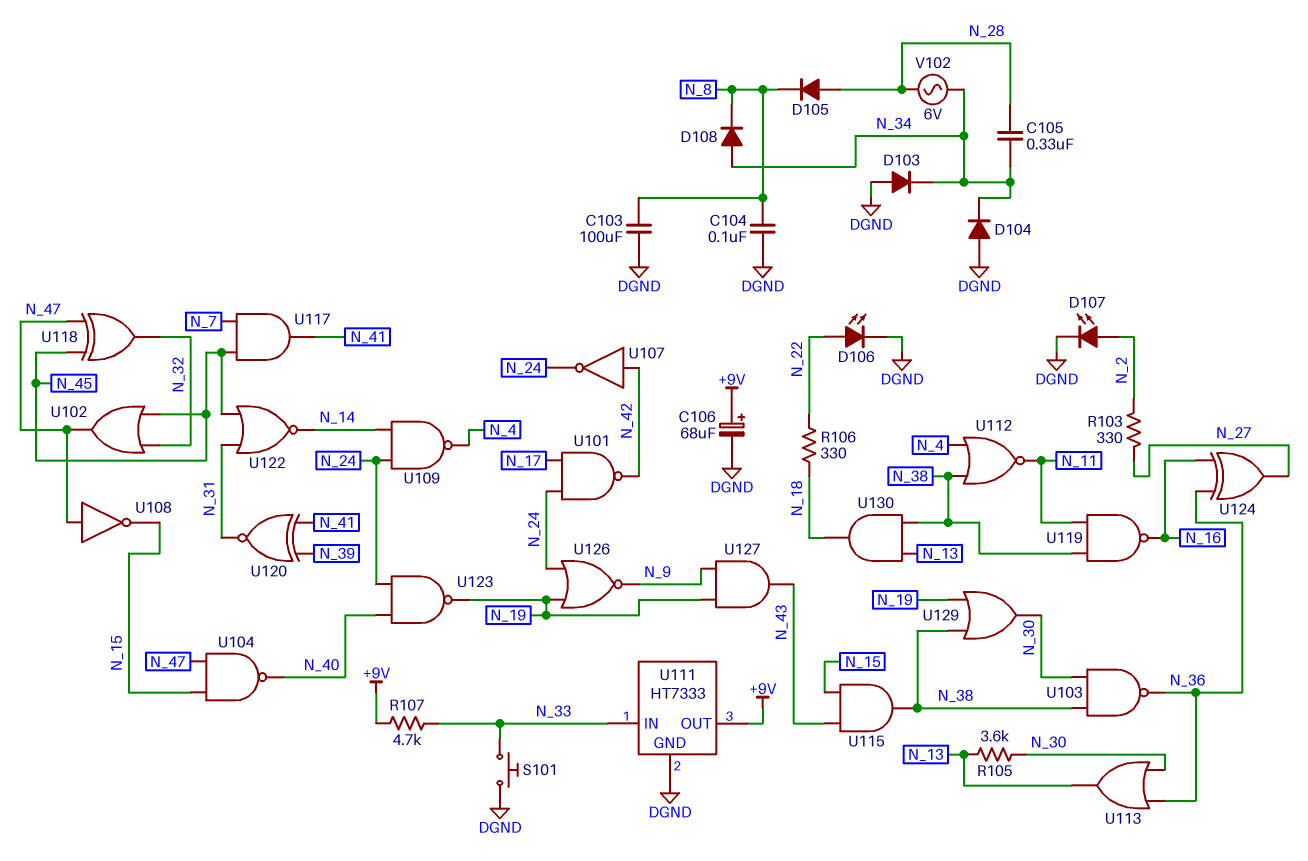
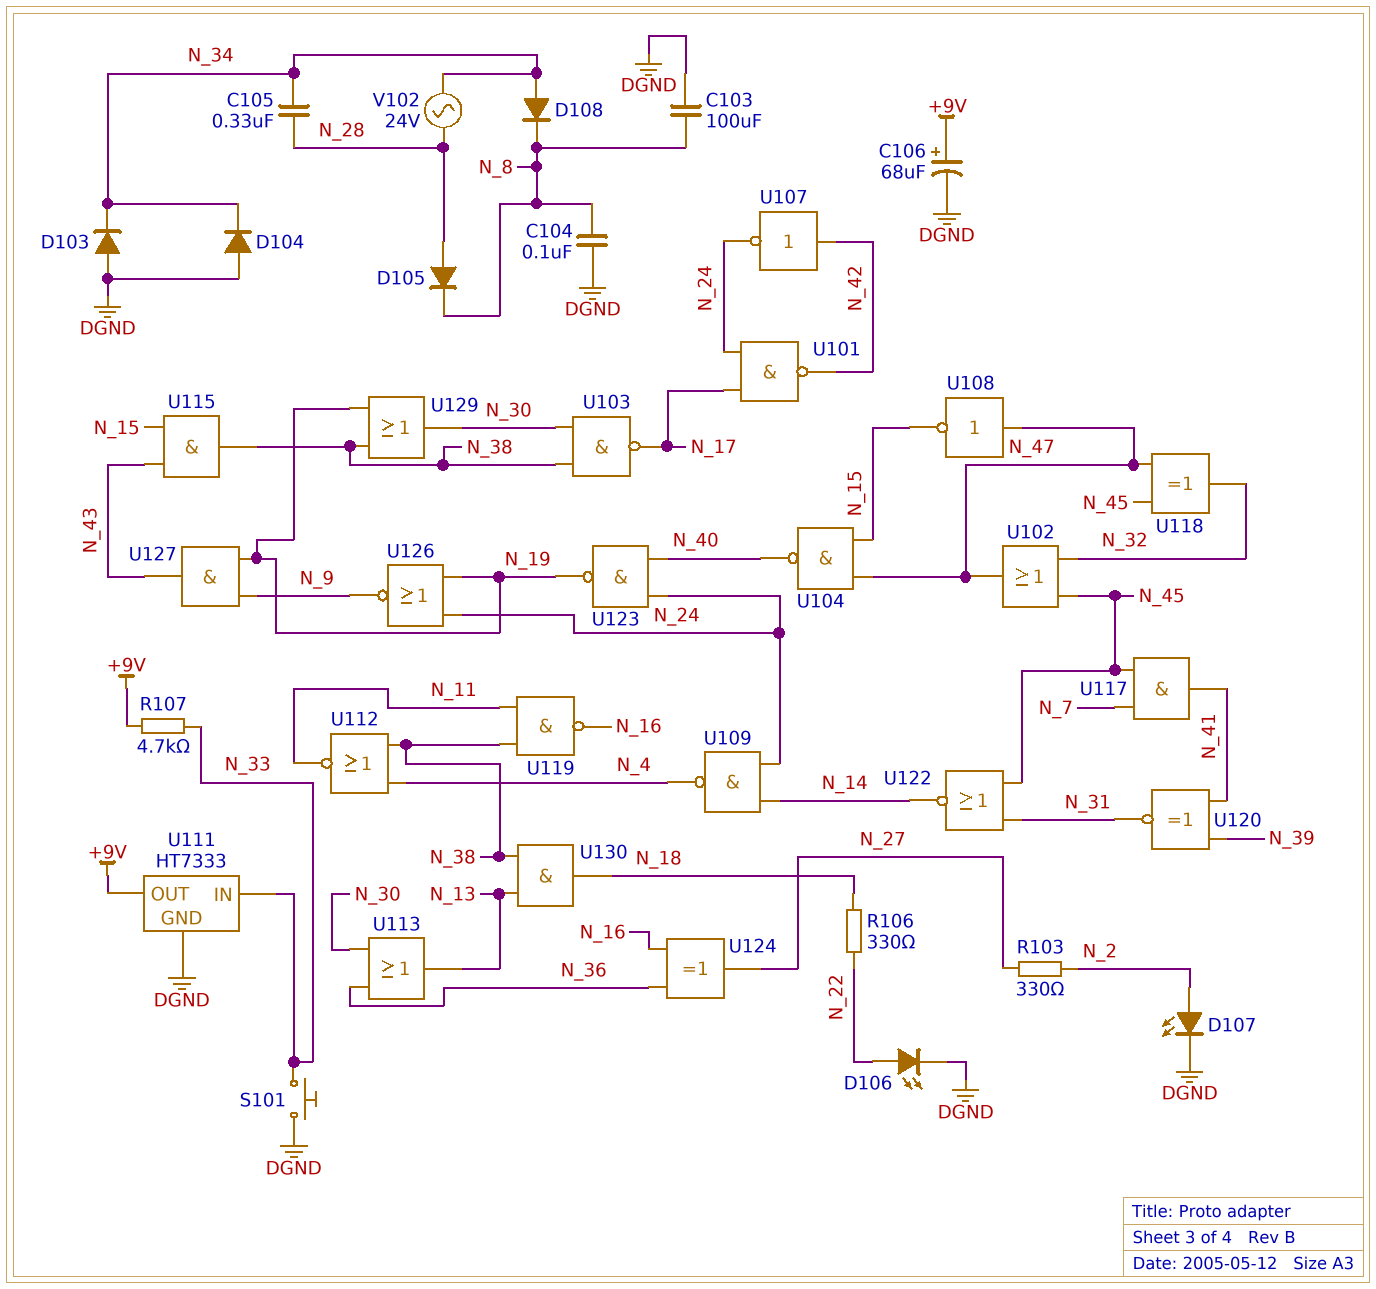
R105: 3.6k (N_13, N_30) -> none
U103: NAND (in N_30, in N_38, out N_36) -> NAND (in N_30, in N_38, out N_17)
V102: AC 6V (N_28, N_34) -> AC 24V (N_28, N_34)

